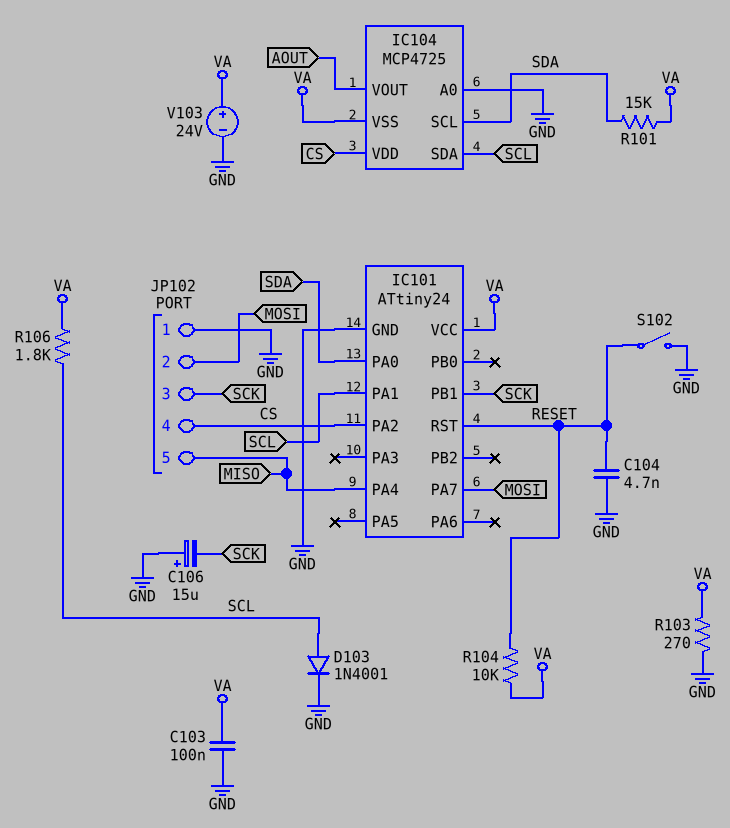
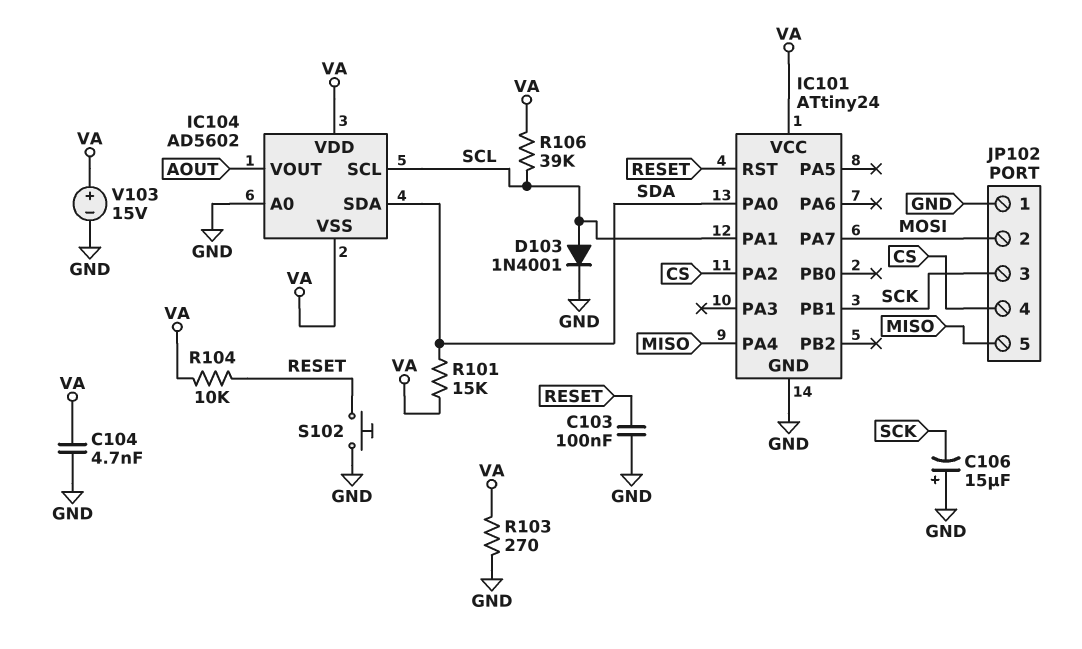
C103: 100nF (GND, VA) -> 100nF (GND, RESET)
C104: 4.7nF (GND, RESET) -> 4.7nF (GND, VA)
IC104: MCP4725 -> AD5602
IC104 pin SCL: SDA -> SCL
IC104 pin SDA: SCL -> SDA
IC104 pin VDD: CS -> VA
R106: 1.8k (SCL, VA) -> 39k (SCL, VA)
S102: switch (GND, RESET) -> button (GND, RESET)
V103: 24V (plus VA, minus GND) -> 15V (plus VA, minus GND)

